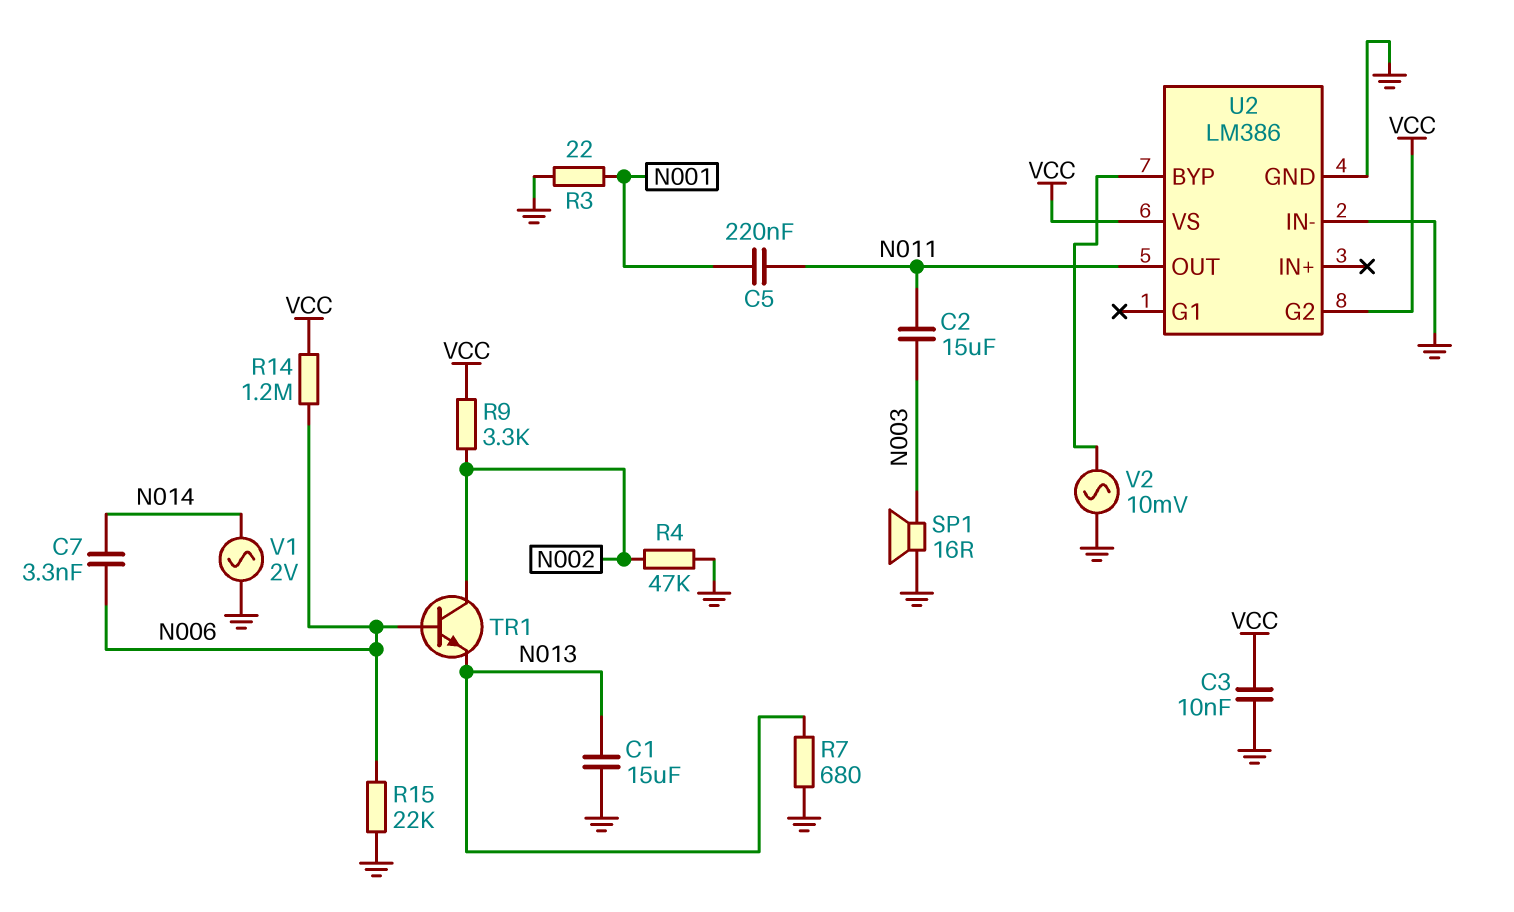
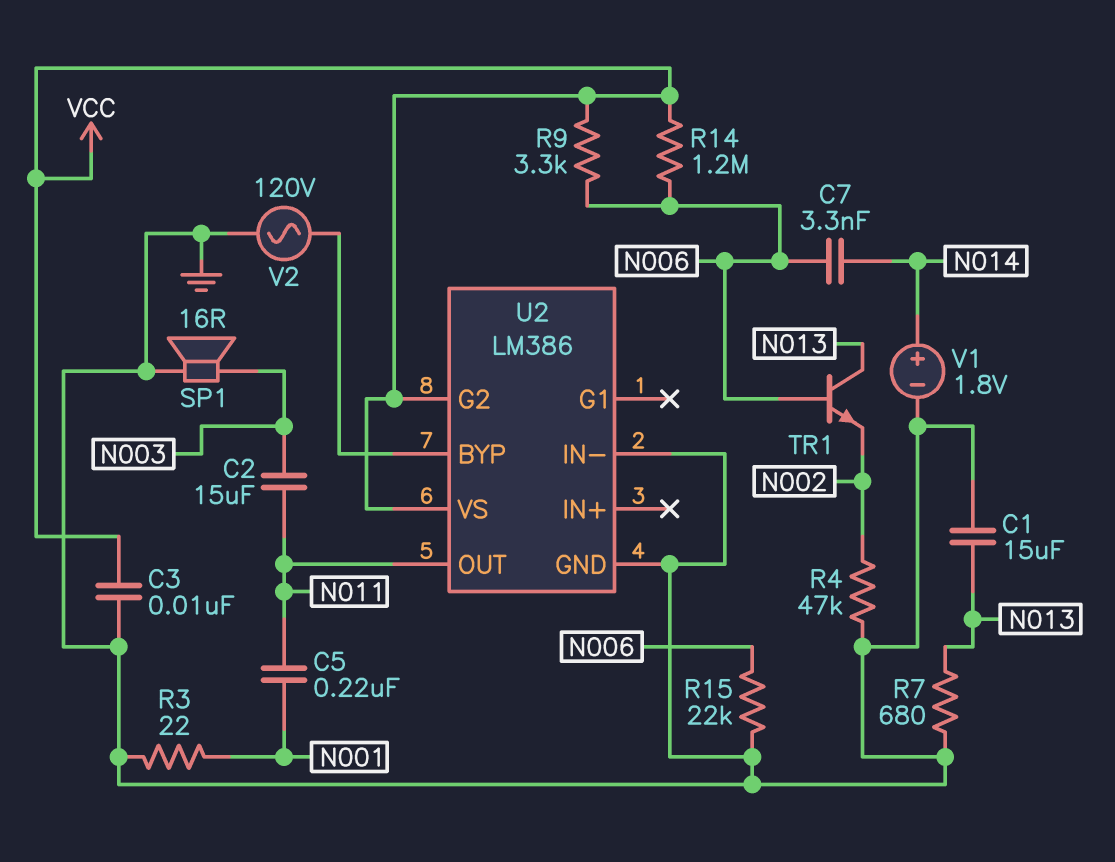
R9: 3.3k (N002, VCC) -> 3.3k (N006, VCC)
TR1: NPN (B N006, C N002, E N013) -> NPN (B N006, C N013, E N002)
V1: AC 2V (GND, N014) -> 1.8V (plus N014, minus GND)
V2: AC 10mV (GND, U2/BYP) -> AC 120V (GND, U2/BYP)

